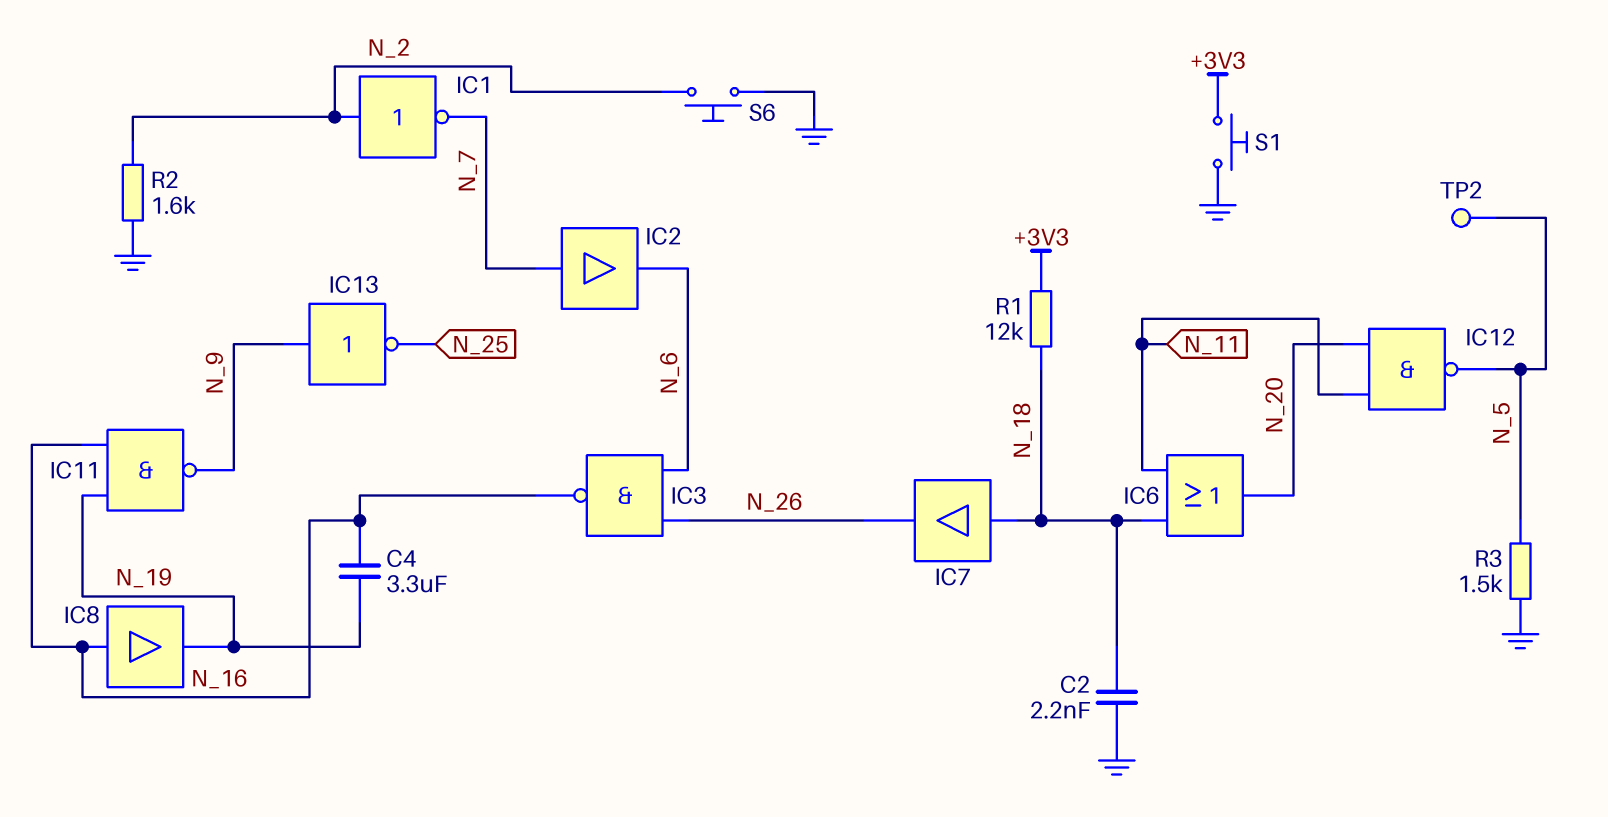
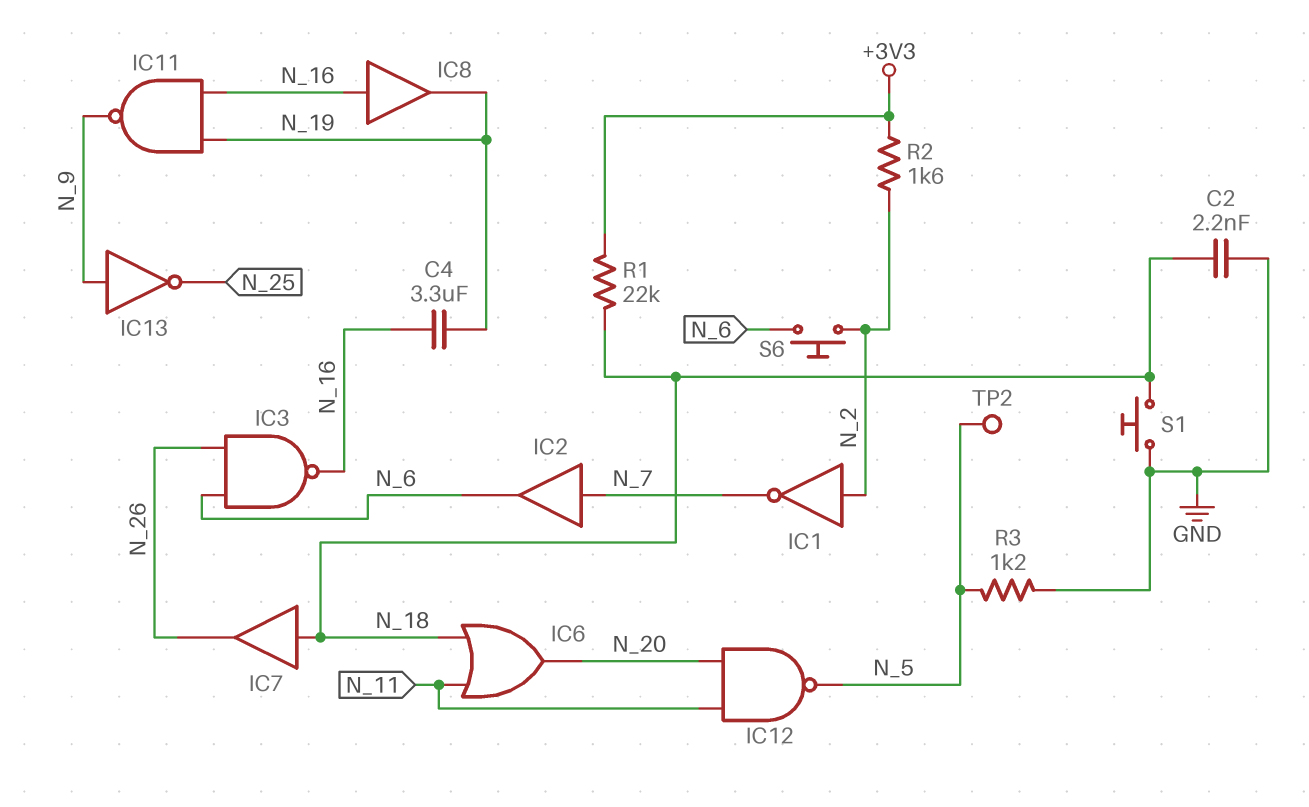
R1: 12k (+3V3, N_18) -> 22k (+3V3, N_18)
R2: 1.6k (GND, N_2) -> 1.6k (+3V3, N_2)
R3: 1.5k (GND, N_5) -> 1.2k (GND, N_5)
S1: button (+3V3, GND) -> button (GND, N_18)
S6: button (GND, N_2) -> button (N_2, N_6)

